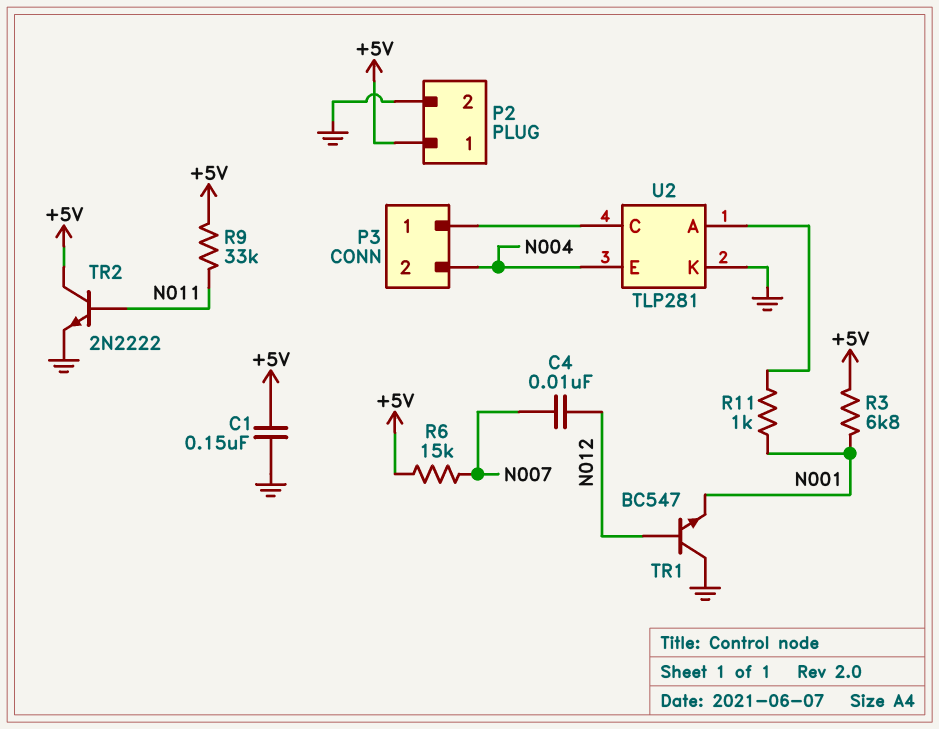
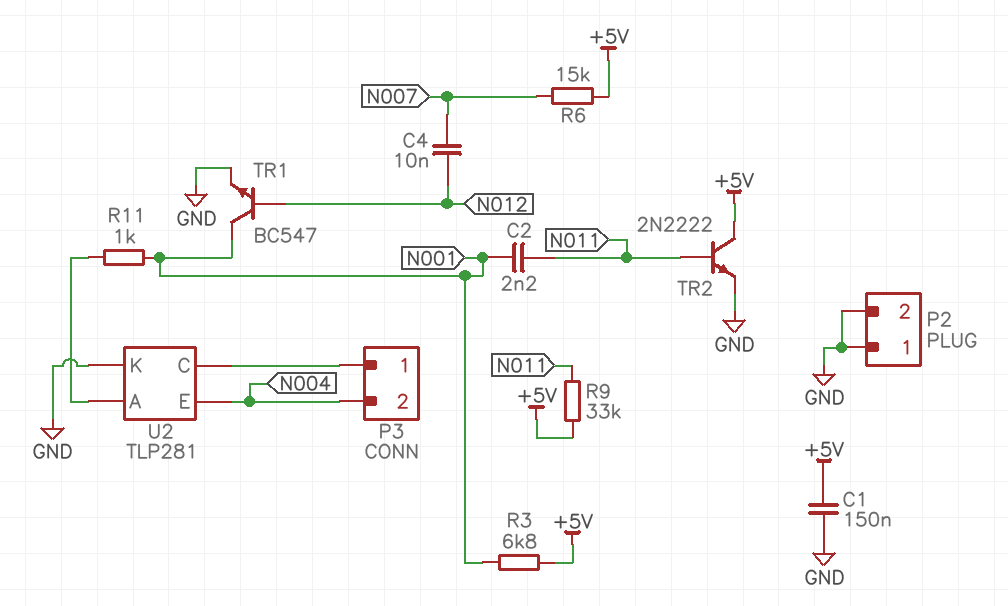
C2: none -> 2.2nF (N001, N011)
P2 pin 1: +5V -> GND
TR1: NPN BC547 (B N012, C GND, E N001) -> NPN BC547 (B N012, C N001, E GND)

